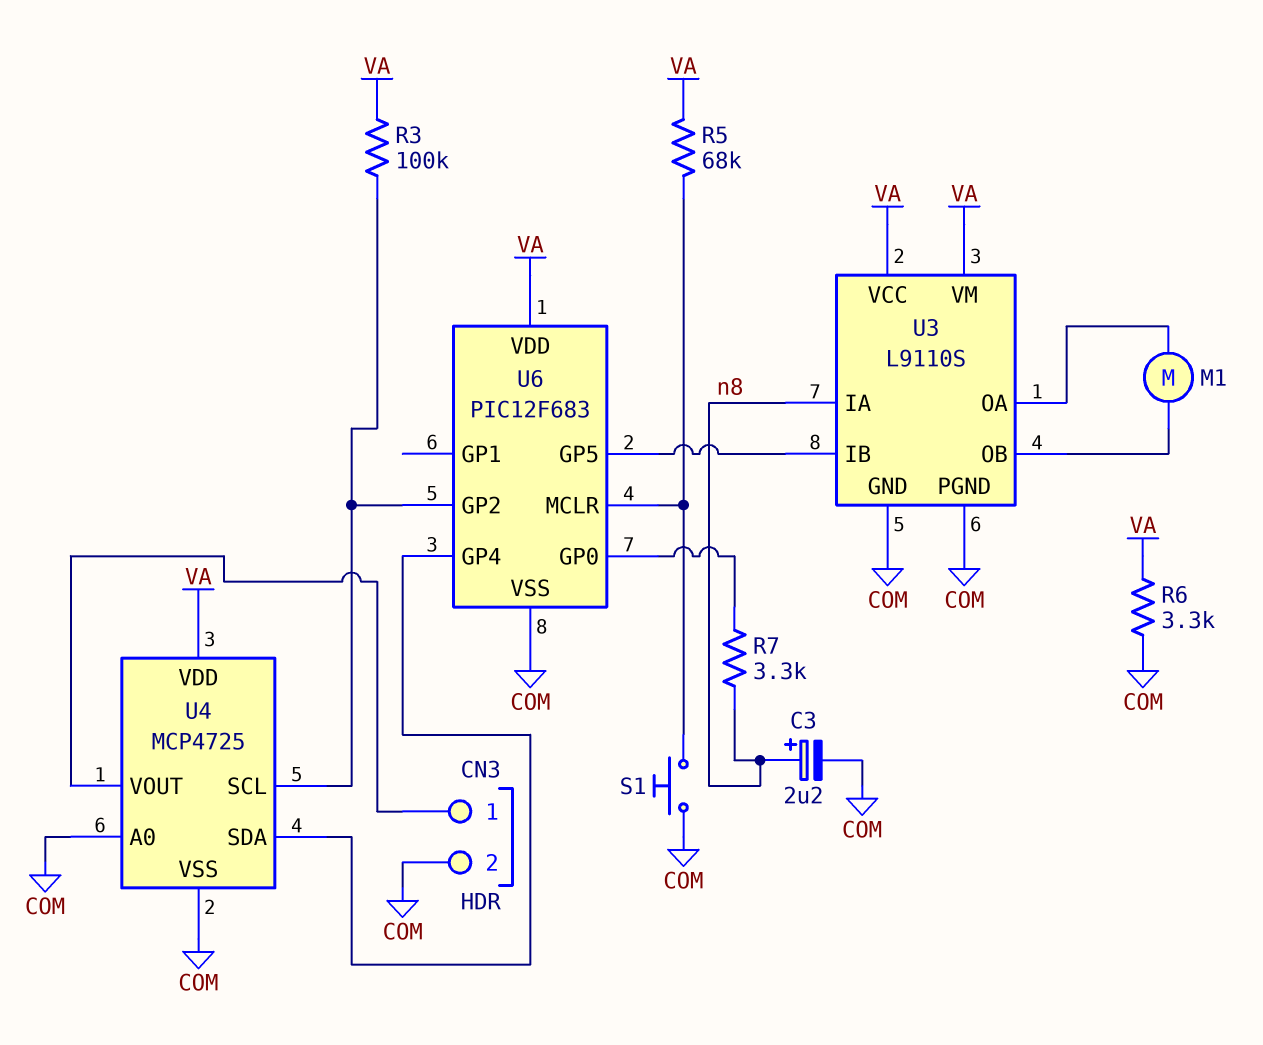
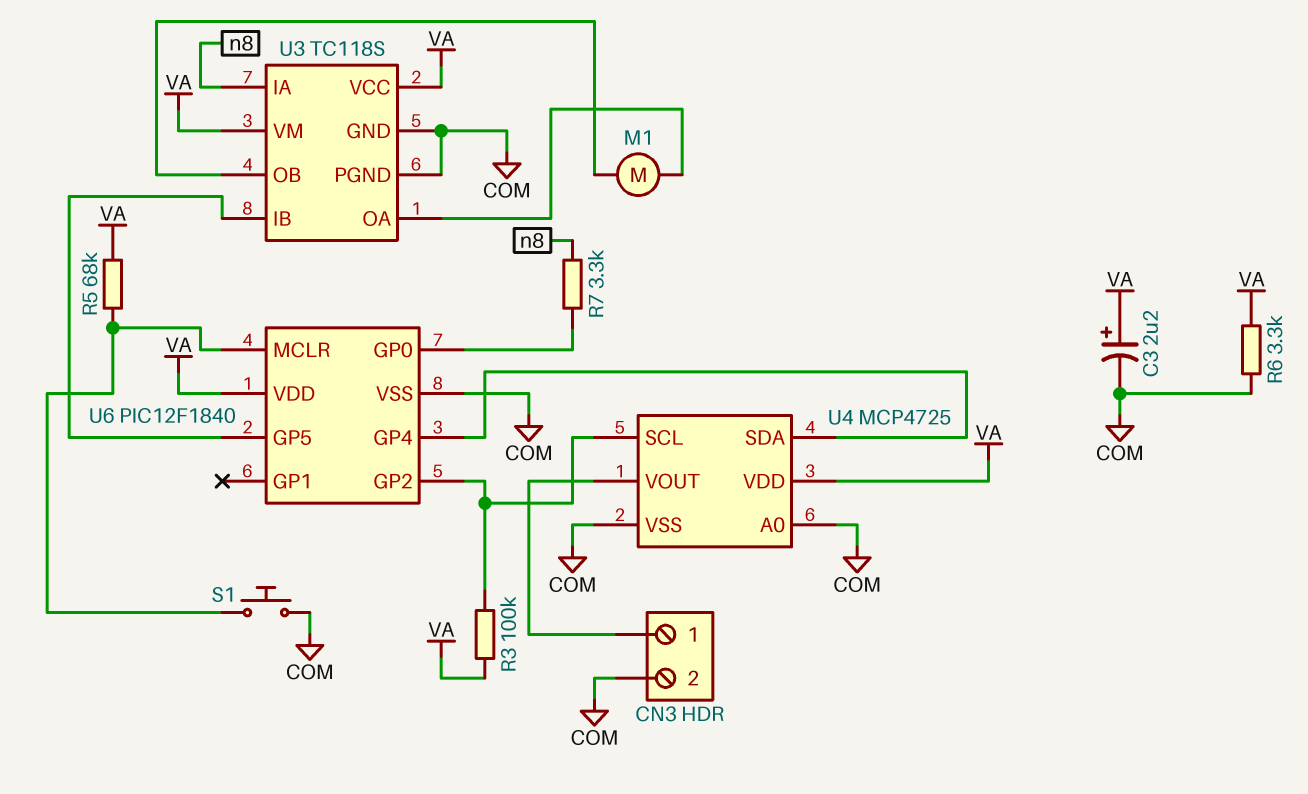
C3: 2.2uF (plus n8, minus COM) -> 2.2uF (plus VA, minus COM)
U3: L9110S -> TC118S
U6: PIC12F683 -> PIC12F1840

